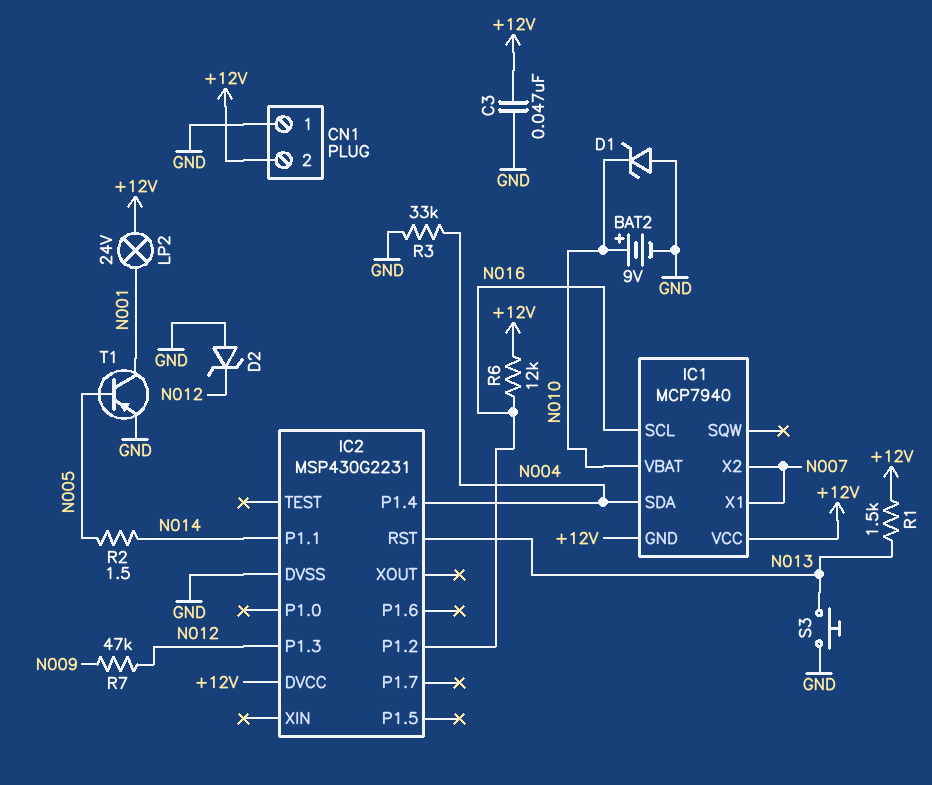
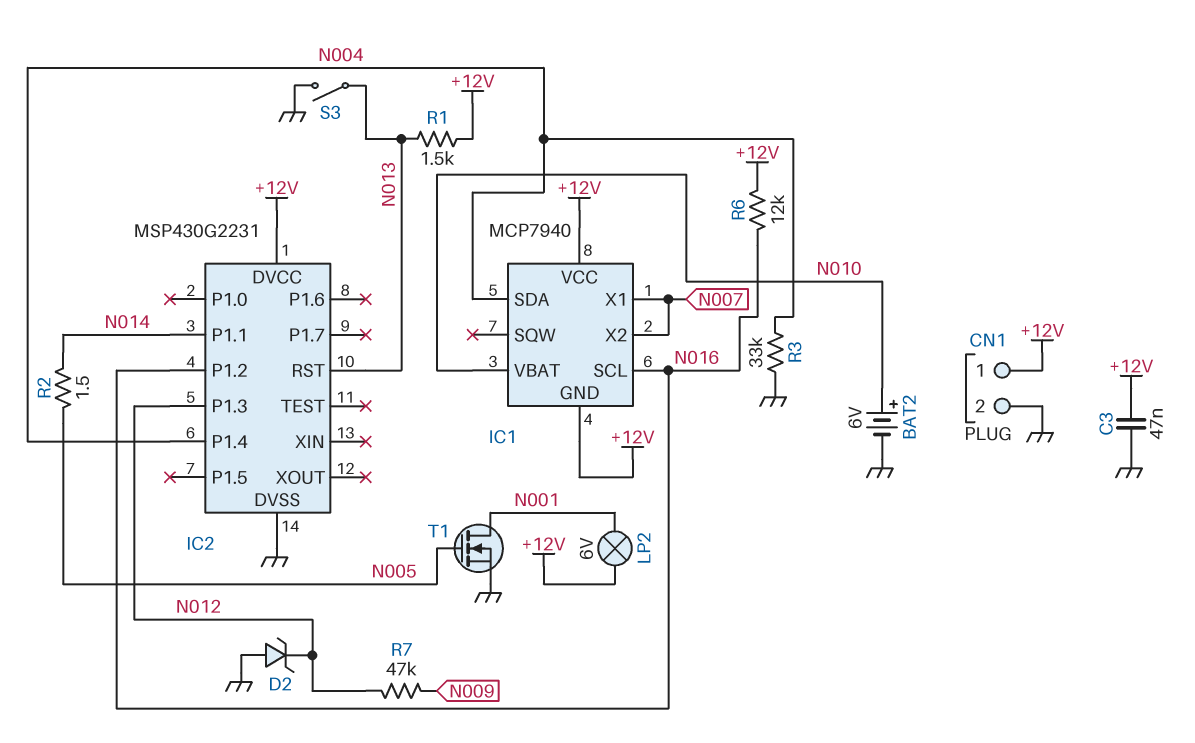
BAT2: 9V (plus N010, minus GND) -> 6V (plus N010, minus GND)
CN1 pin 1: GND -> +12V
CN1 pin 2: +12V -> GND
D1: zener (A GND, K N010) -> none
LP2: lamp 24V (+12V, N001) -> lamp 6V (+12V, N001)
S3: button (GND, N013) -> switch (GND, N013)
T1: PNP (B N005, C N001, E GND) -> NMOS (G N005, D N001, S GND)

